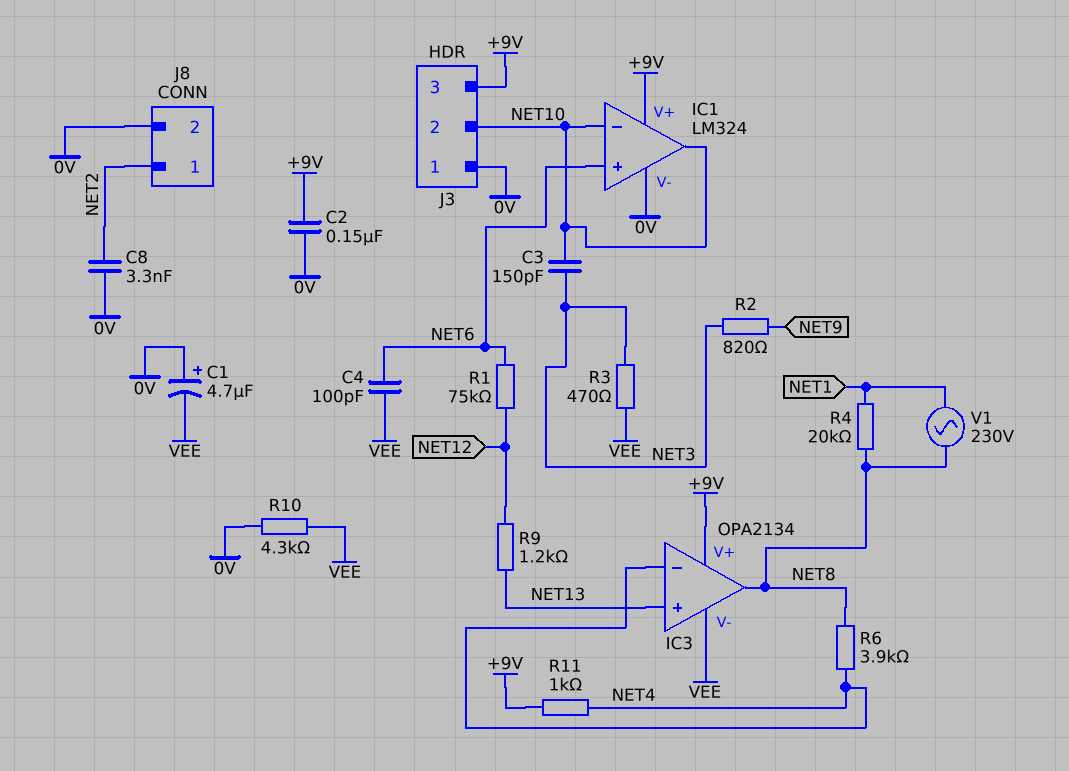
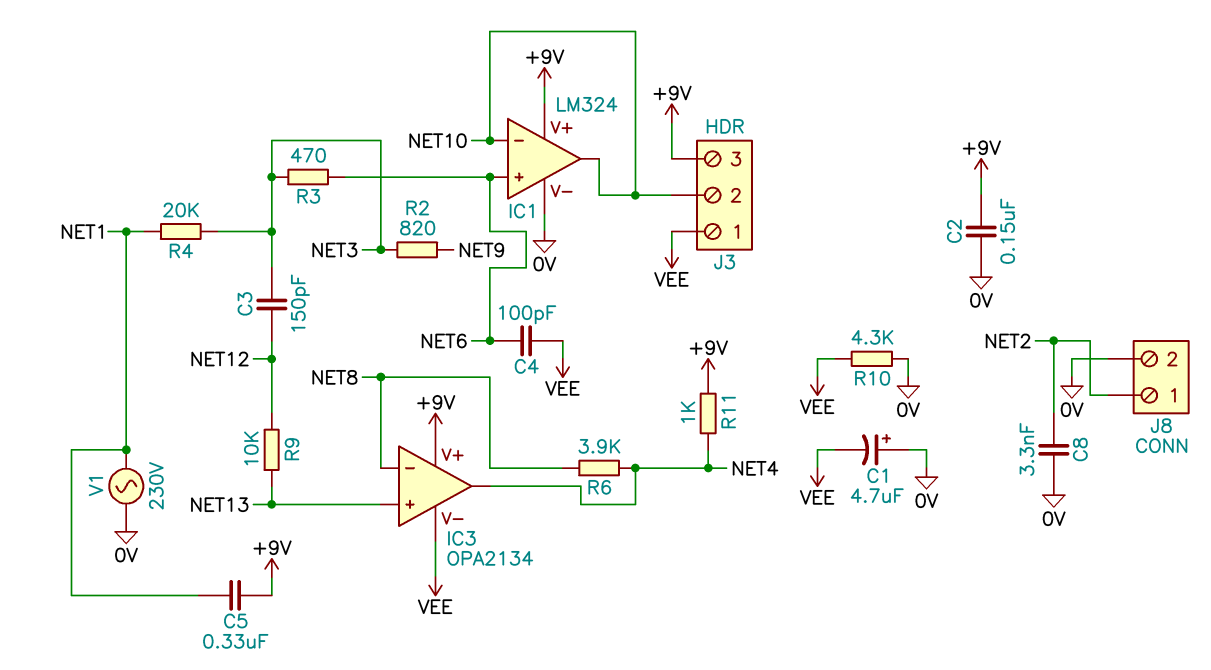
C3: 150pF (NET3, NET10) -> 150pF (NET3, NET12)
C5: none -> 330nF (+9V, NET1)
IC3 pin in-: NET4 -> NET8
IC3 pin out: NET8 -> NET4
J3 pin 1: 0V -> VEE
R1: 75k (NET6, NET12) -> none
R3: 470 (NET3, VEE) -> 470 (NET3, NET6)
R4: 20k (NET1, NET8) -> 20k (NET1, NET3)
R9: 1.2k (NET12, NET13) -> 10k (NET12, NET13)
V1: AC 230V (NET1, NET8) -> AC 230V (0V, NET1)

